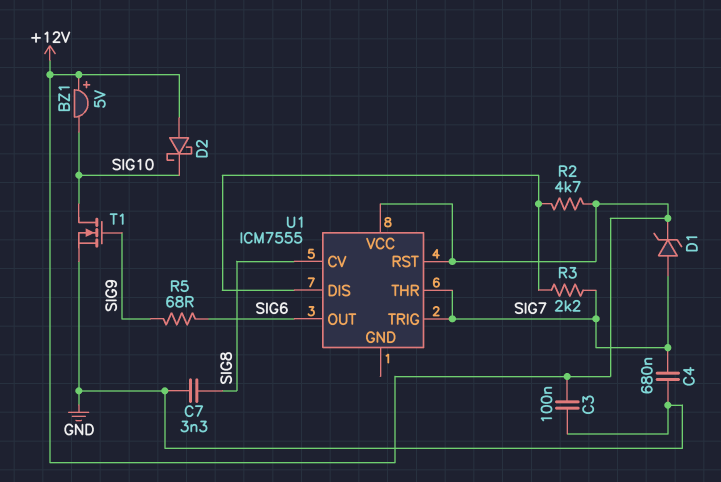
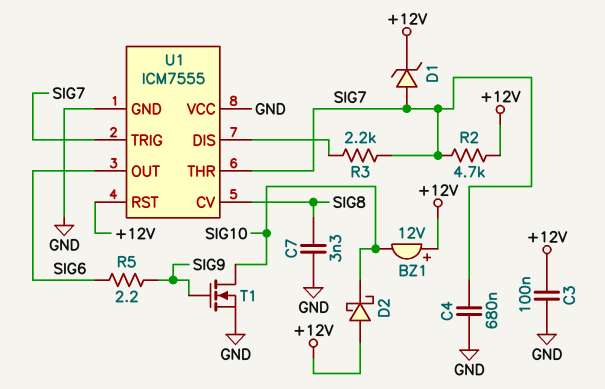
BZ1: buzzer 5V (plus +12V, minus SIG10) -> buzzer 12V (plus +12V, minus SIG10)
R2: 4.7k (+12V, U1/DIS) -> 4.7k (+12V, SIG7)
R5: 68 (SIG6, SIG9) -> 2.2 (SIG6, SIG9)
U1 pin GND: none -> GND
U1 pin VCC: +12V -> GND

